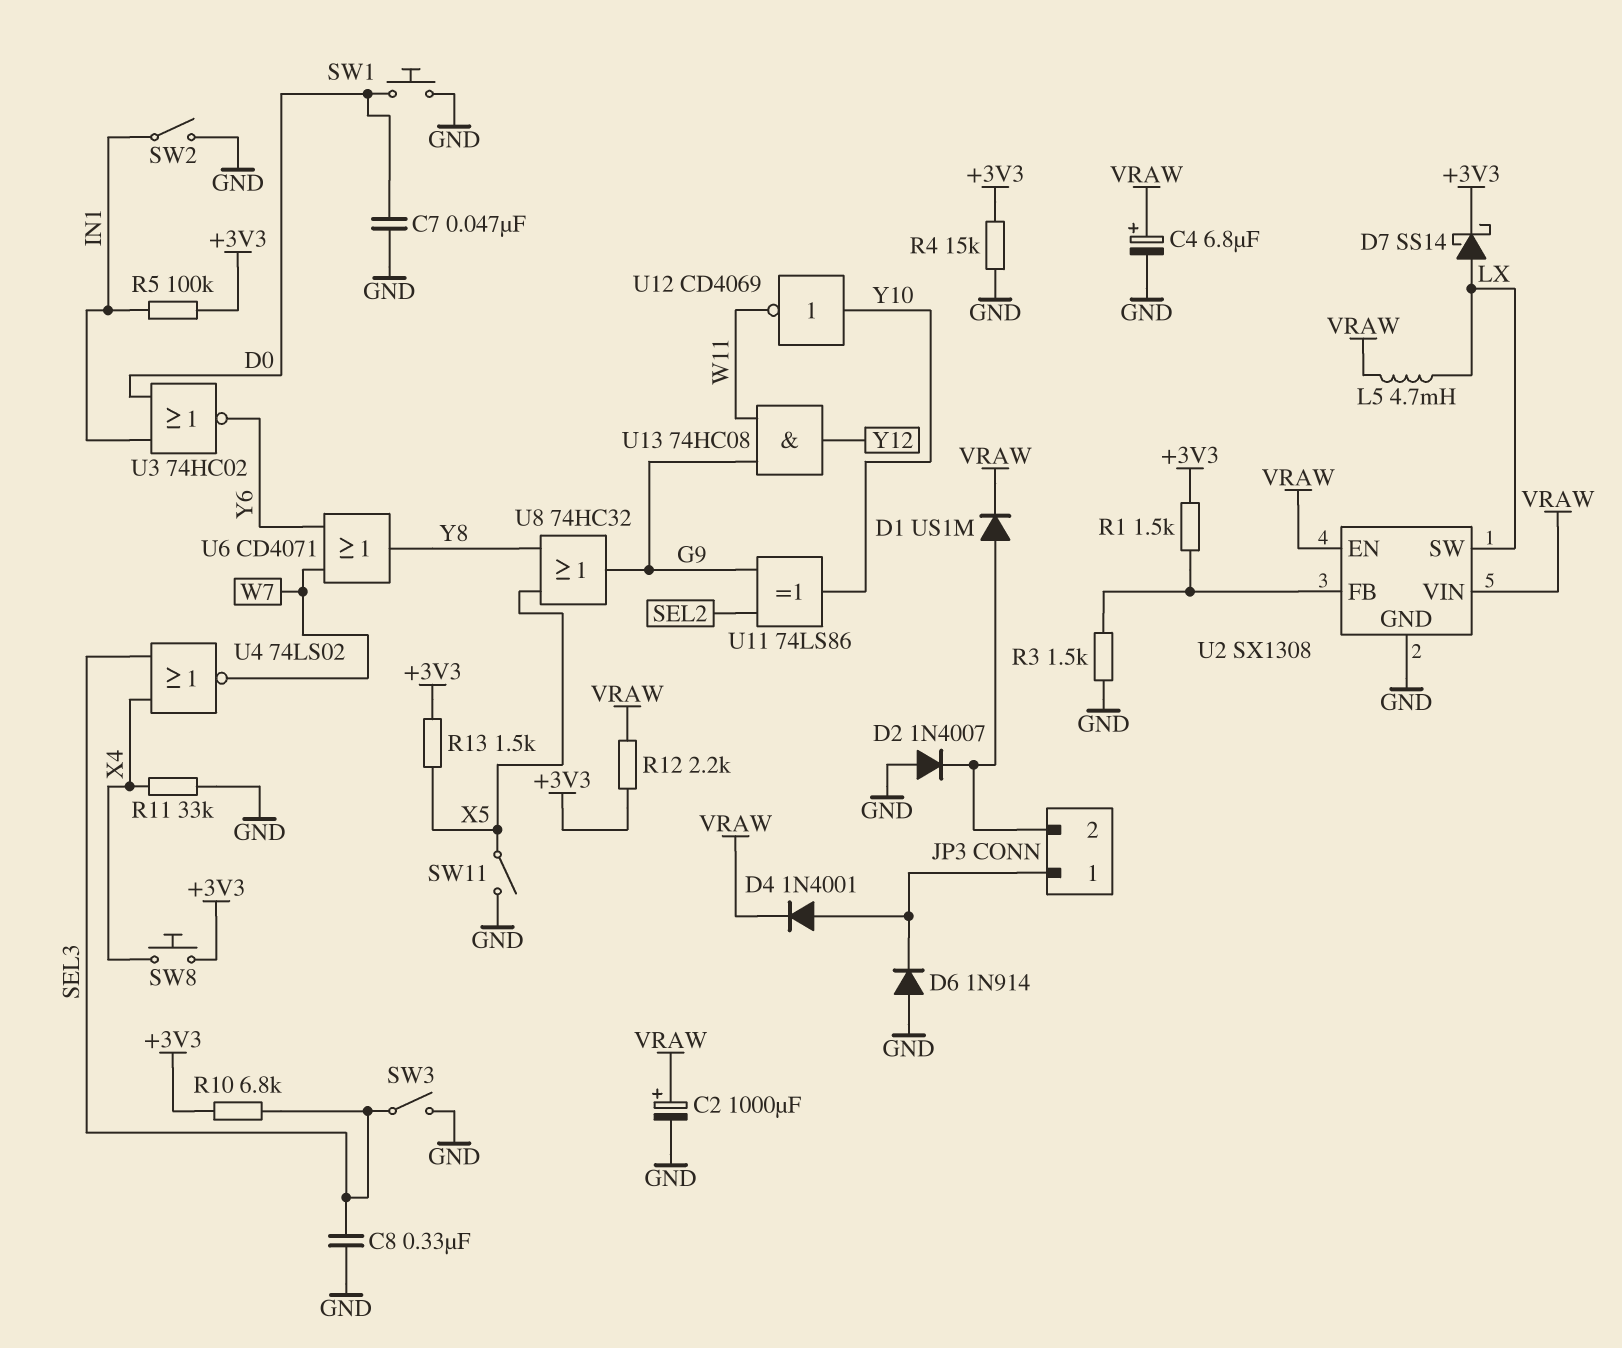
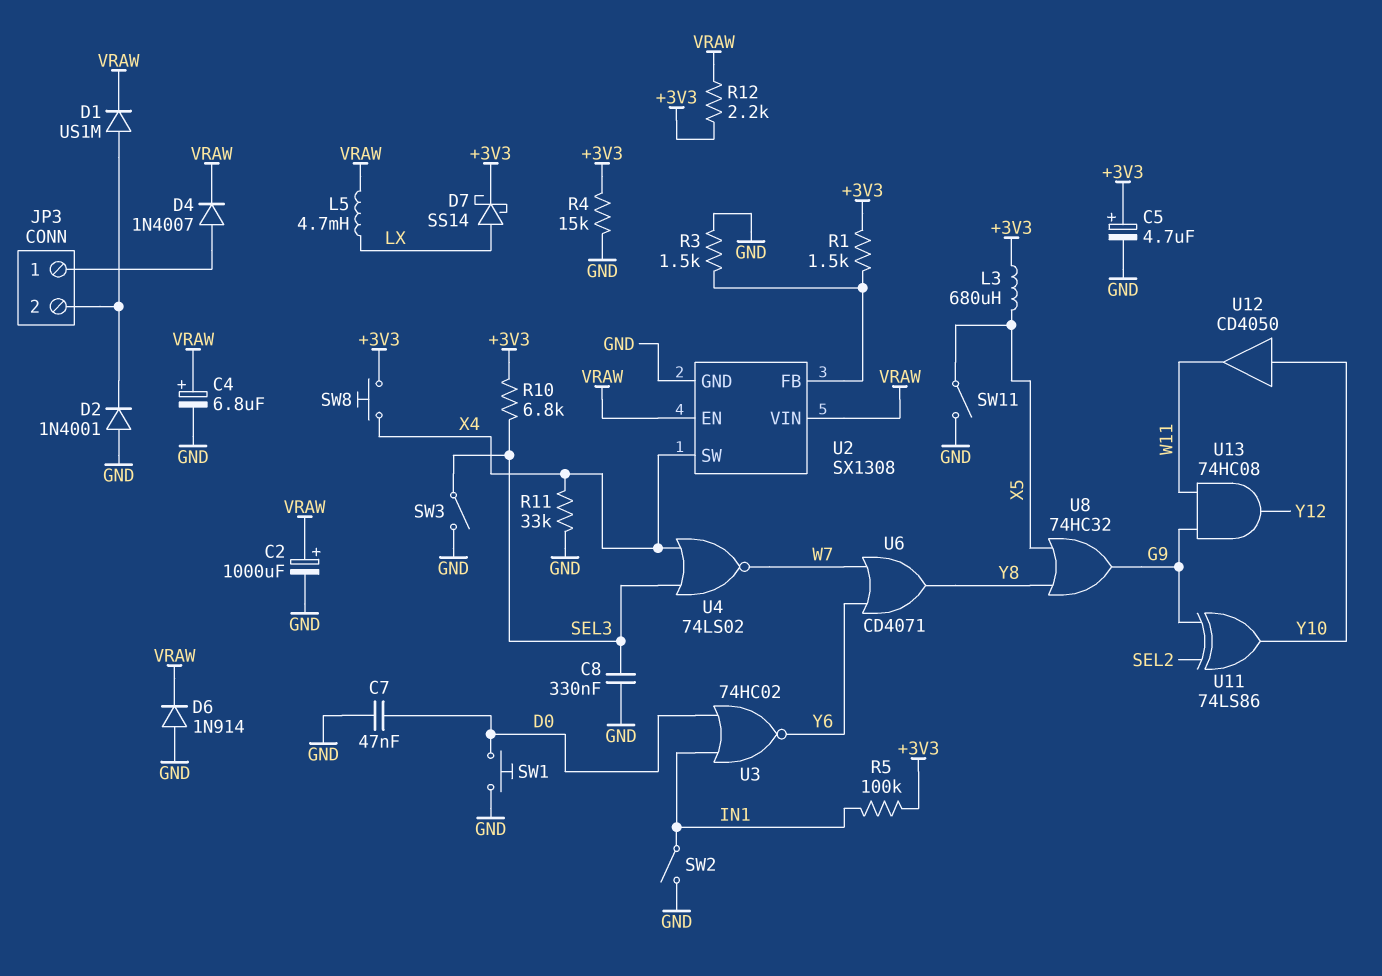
C5: none -> 4.7uF (plus +3V3, minus GND)
D2: diode 1N4007 (A GND, K JP3/2) -> diode 1N4001 (A GND, K JP3/2)
D4: diode 1N4001 (A JP3/1, K VRAW) -> diode 1N4007 (A JP3/1, K VRAW)
D6: diode 1N914 (A GND, K JP3/1) -> diode 1N914 (A GND, K VRAW)
L3: none -> 680uH (+3V3, X5)
R13: 1.5k (+3V3, X5) -> none
U2 pin SW: LX -> X4
U12: NOT CD4069 (in Y10, out W11) -> buffer CD4050 (in Y10, out W11)

